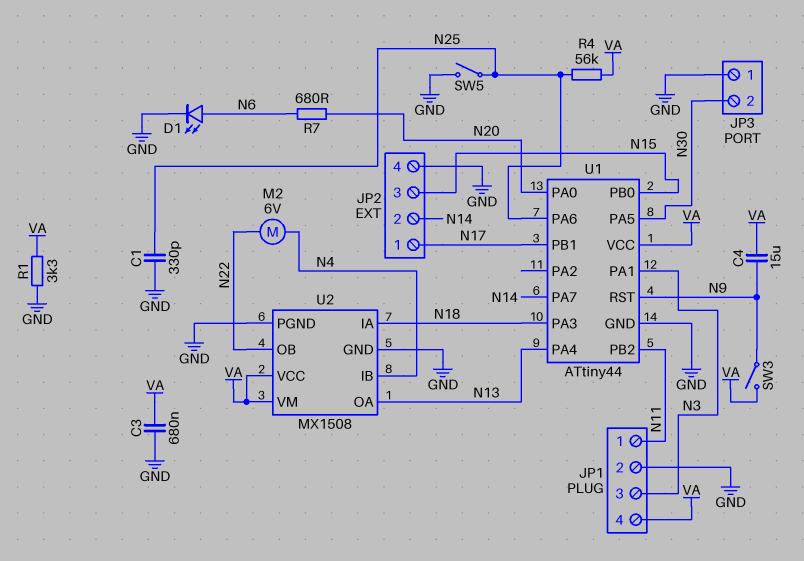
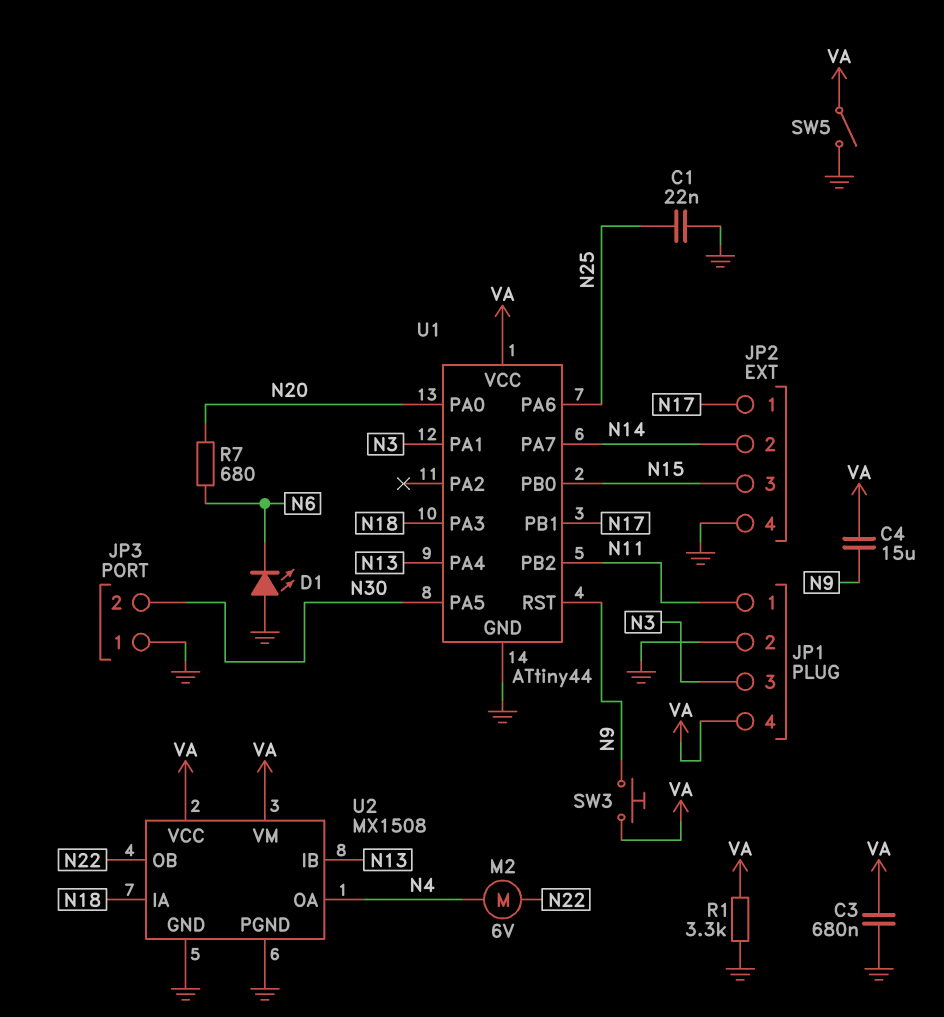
C1: 330pF (GND, N25) -> 22nF (GND, N25)
D1: LED (A N6, K GND) -> LED (A GND, K N6)
R4: 56k (N25, VA) -> none
SW3: switch (N9, VA) -> button (N9, VA)
SW5: switch (GND, N25) -> switch (GND, VA)
U2 pin IB: N4 -> N13
U2 pin OA: N13 -> N4

